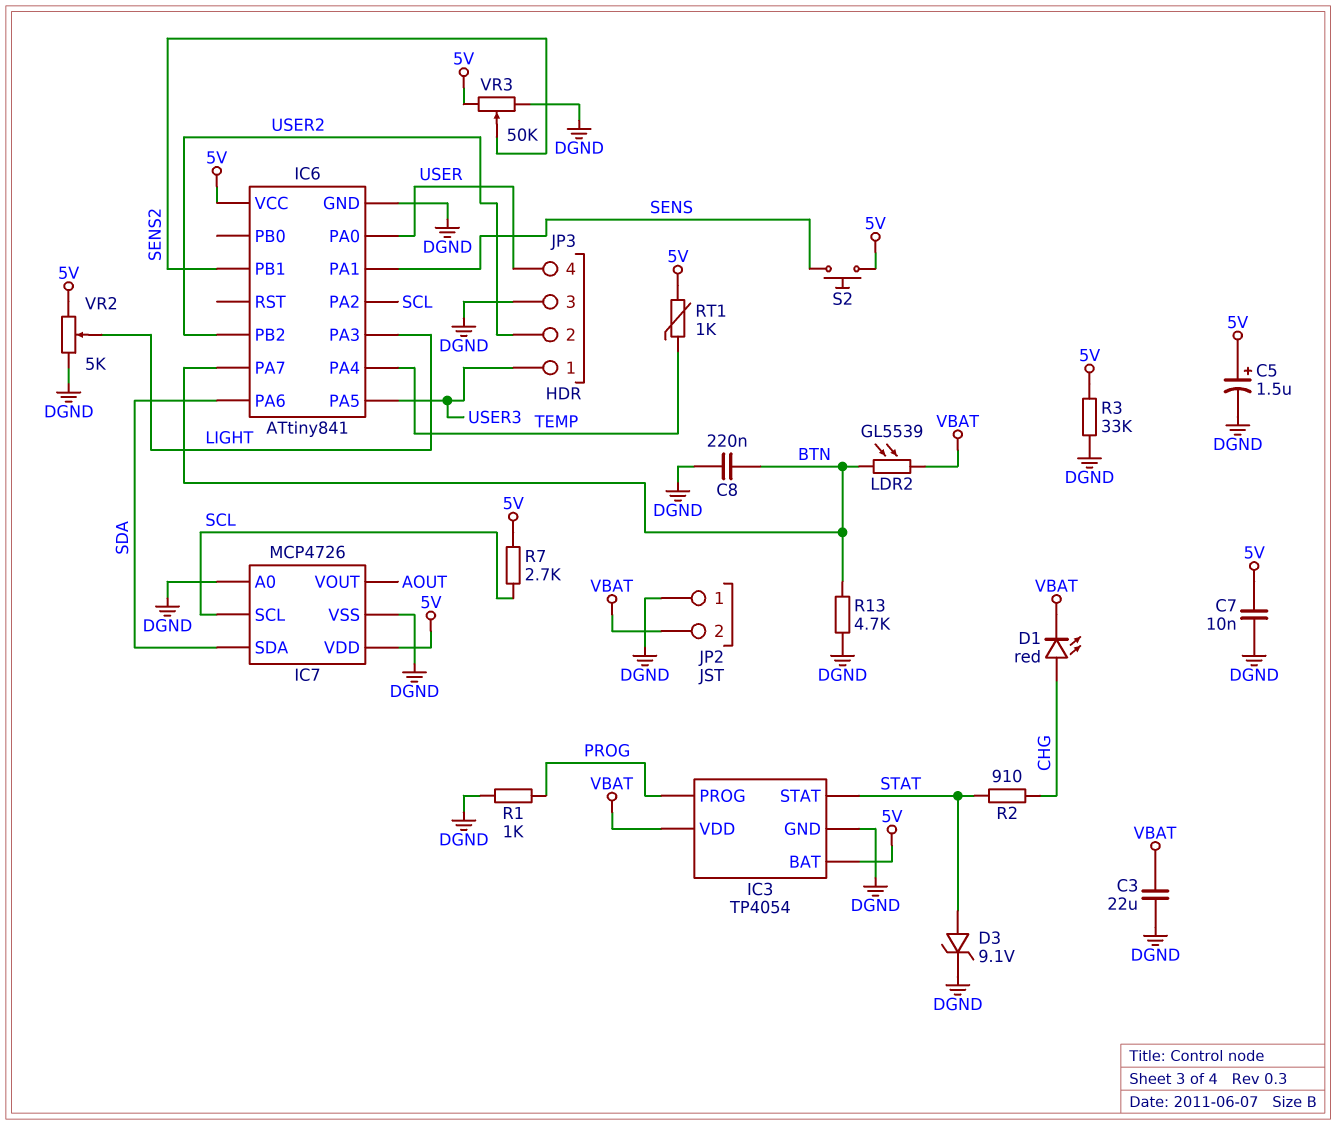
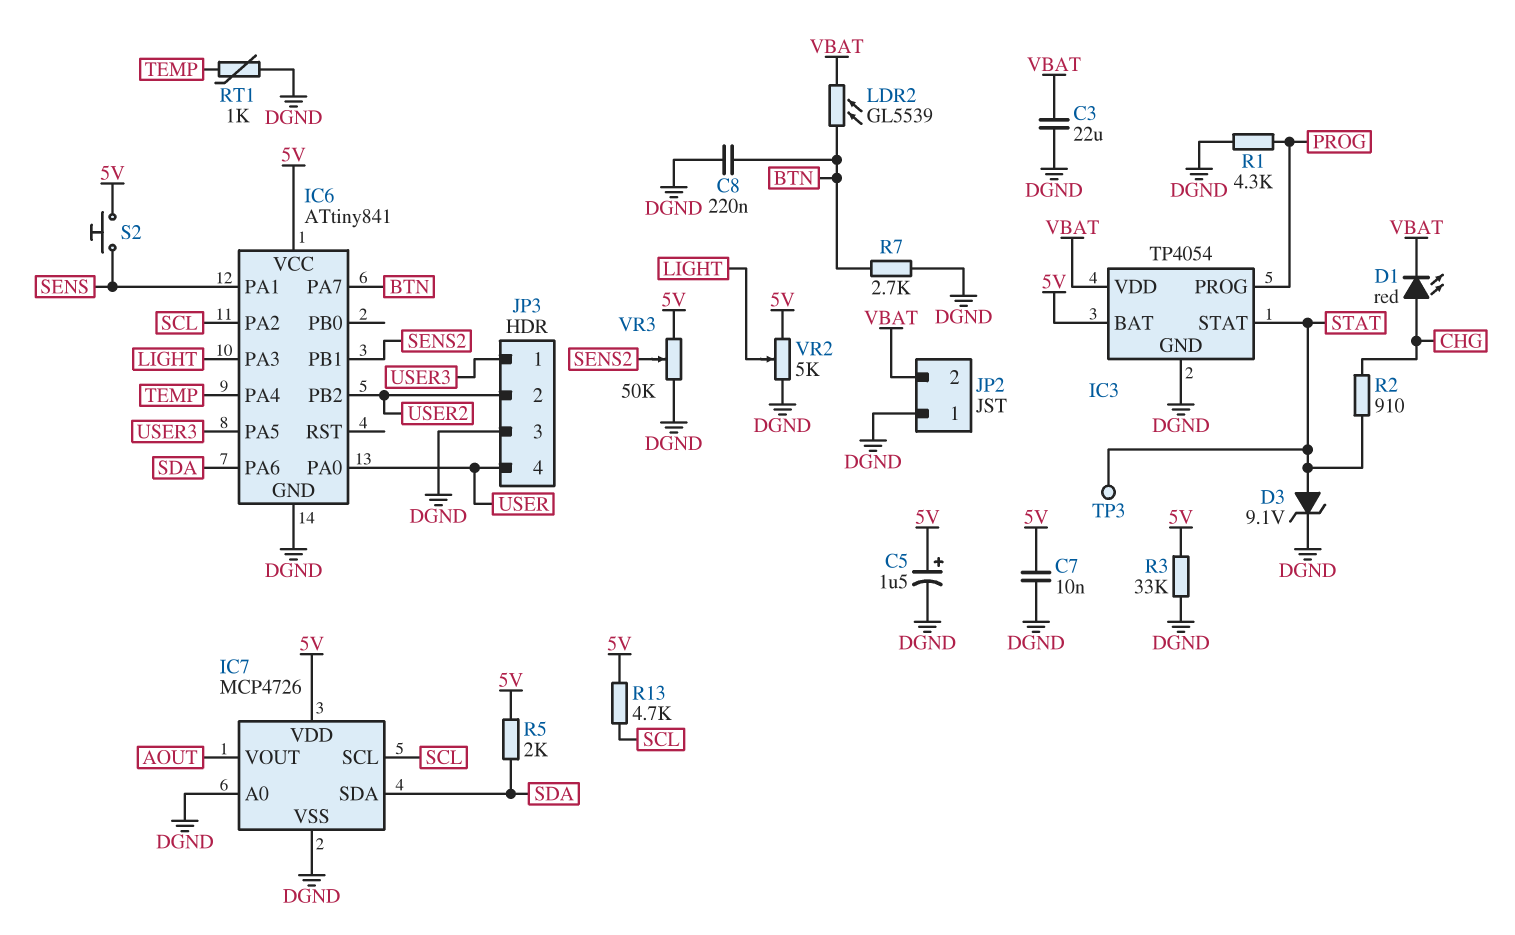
R1: 1k (DGND, PROG) -> 4.3k (DGND, PROG)
R5: none -> 2k (5V, SDA)
R7: 2.7k (5V, SCL) -> 2.7k (BTN, DGND)
R13: 4.7k (BTN, DGND) -> 4.7k (5V, SCL)
RT1: 1k (5V, TEMP) -> 1k (DGND, TEMP)
TP3: none -> test point (STAT)

